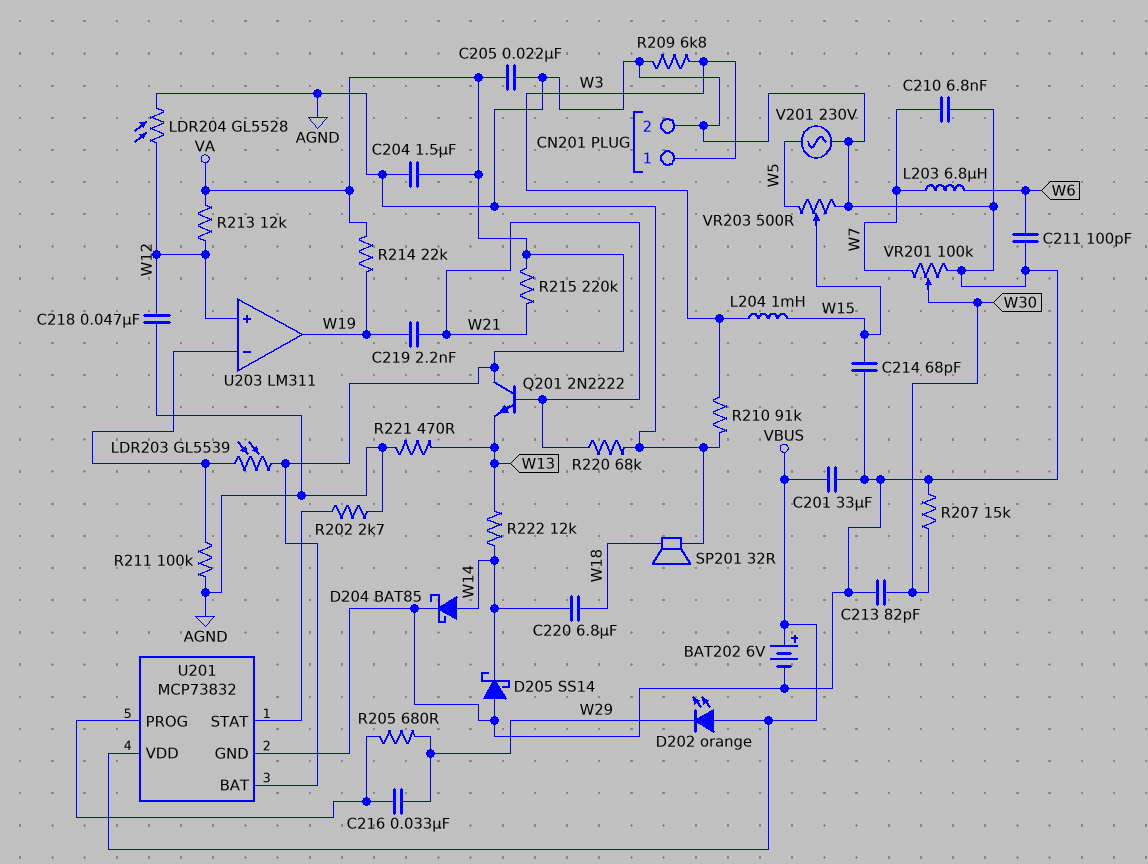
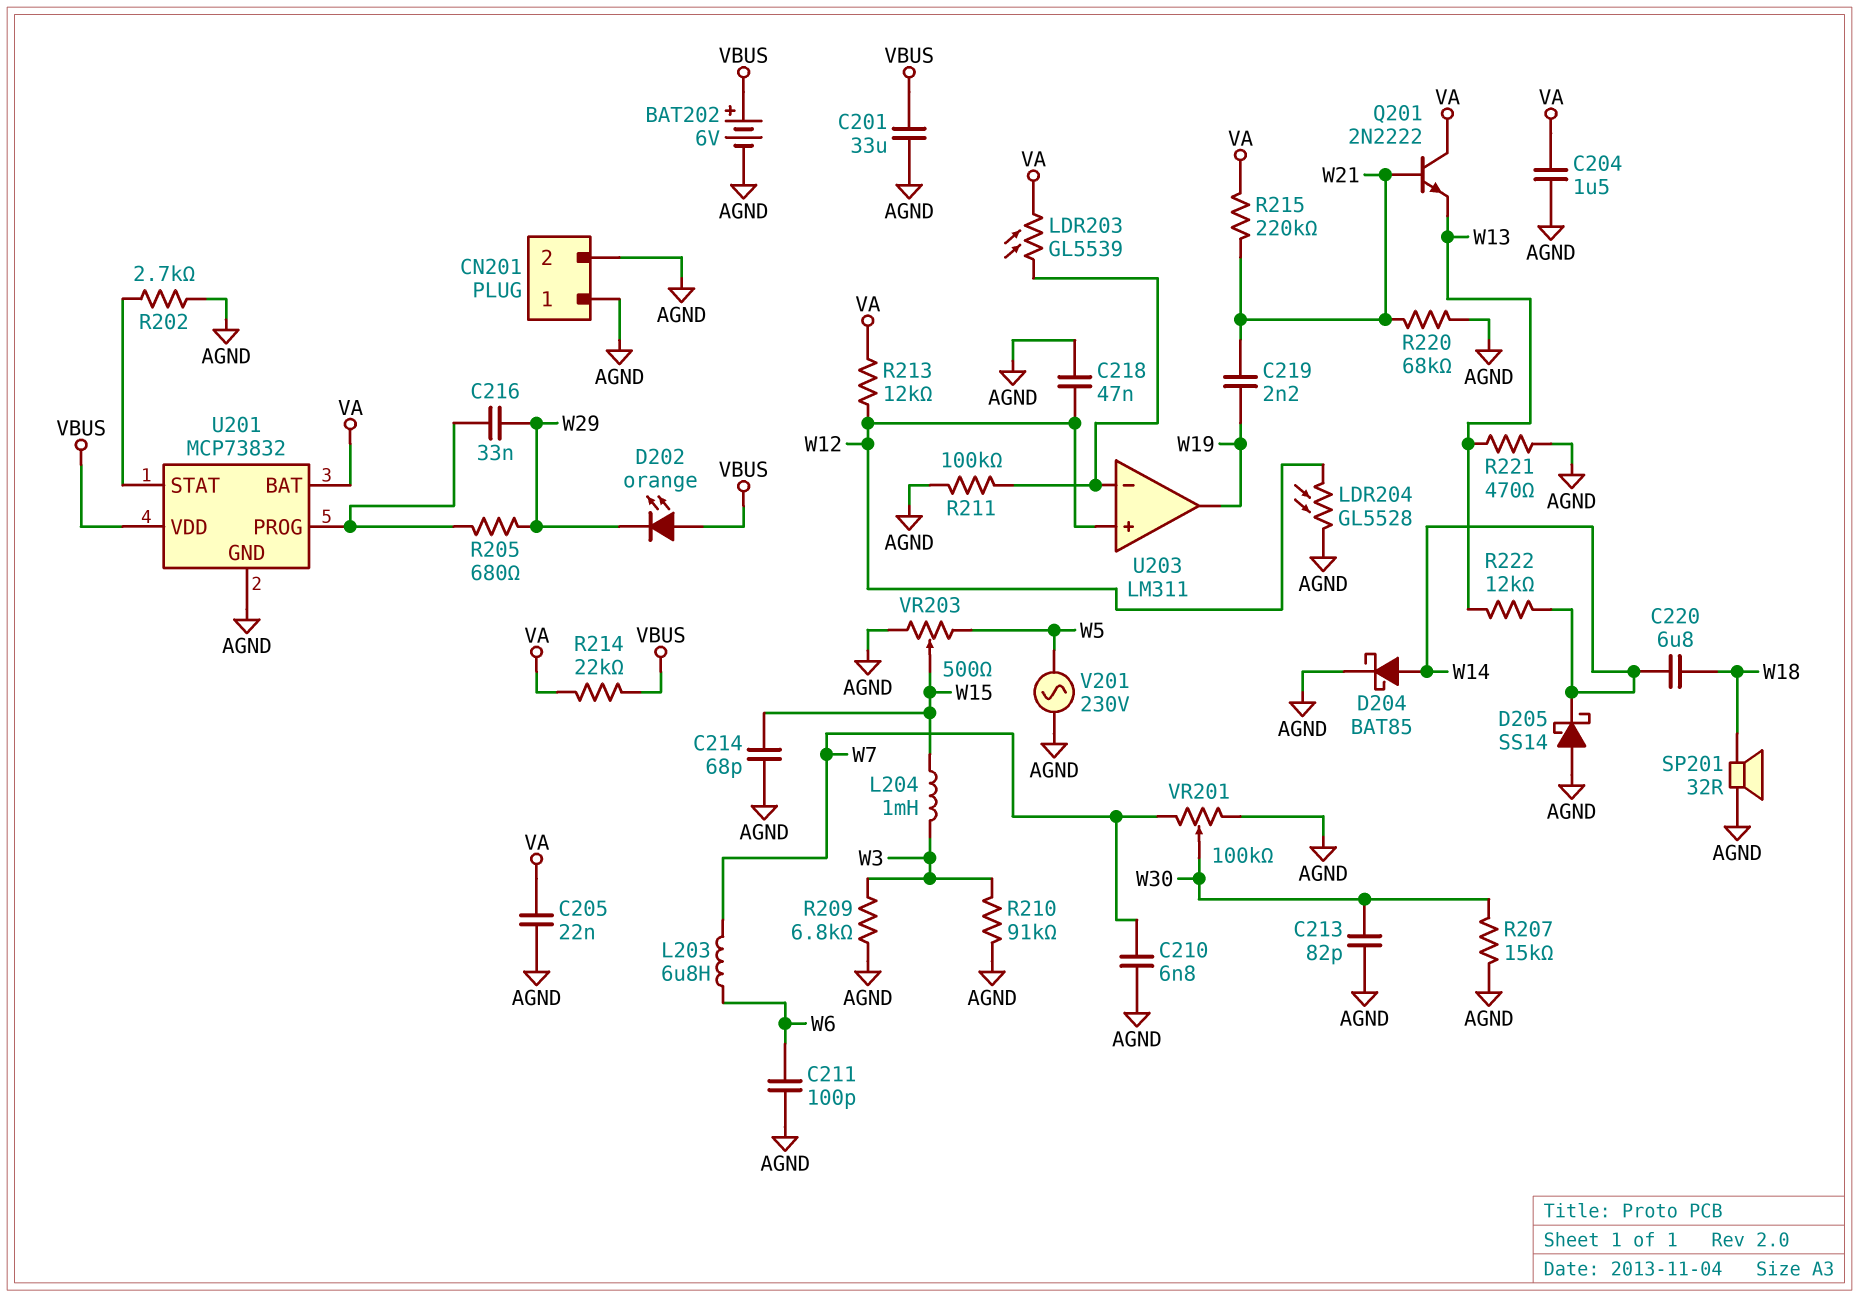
CN201 pin 1: W3 -> AGND
R214: 22k (VA, W19) -> 22k (VA, VBUS)

